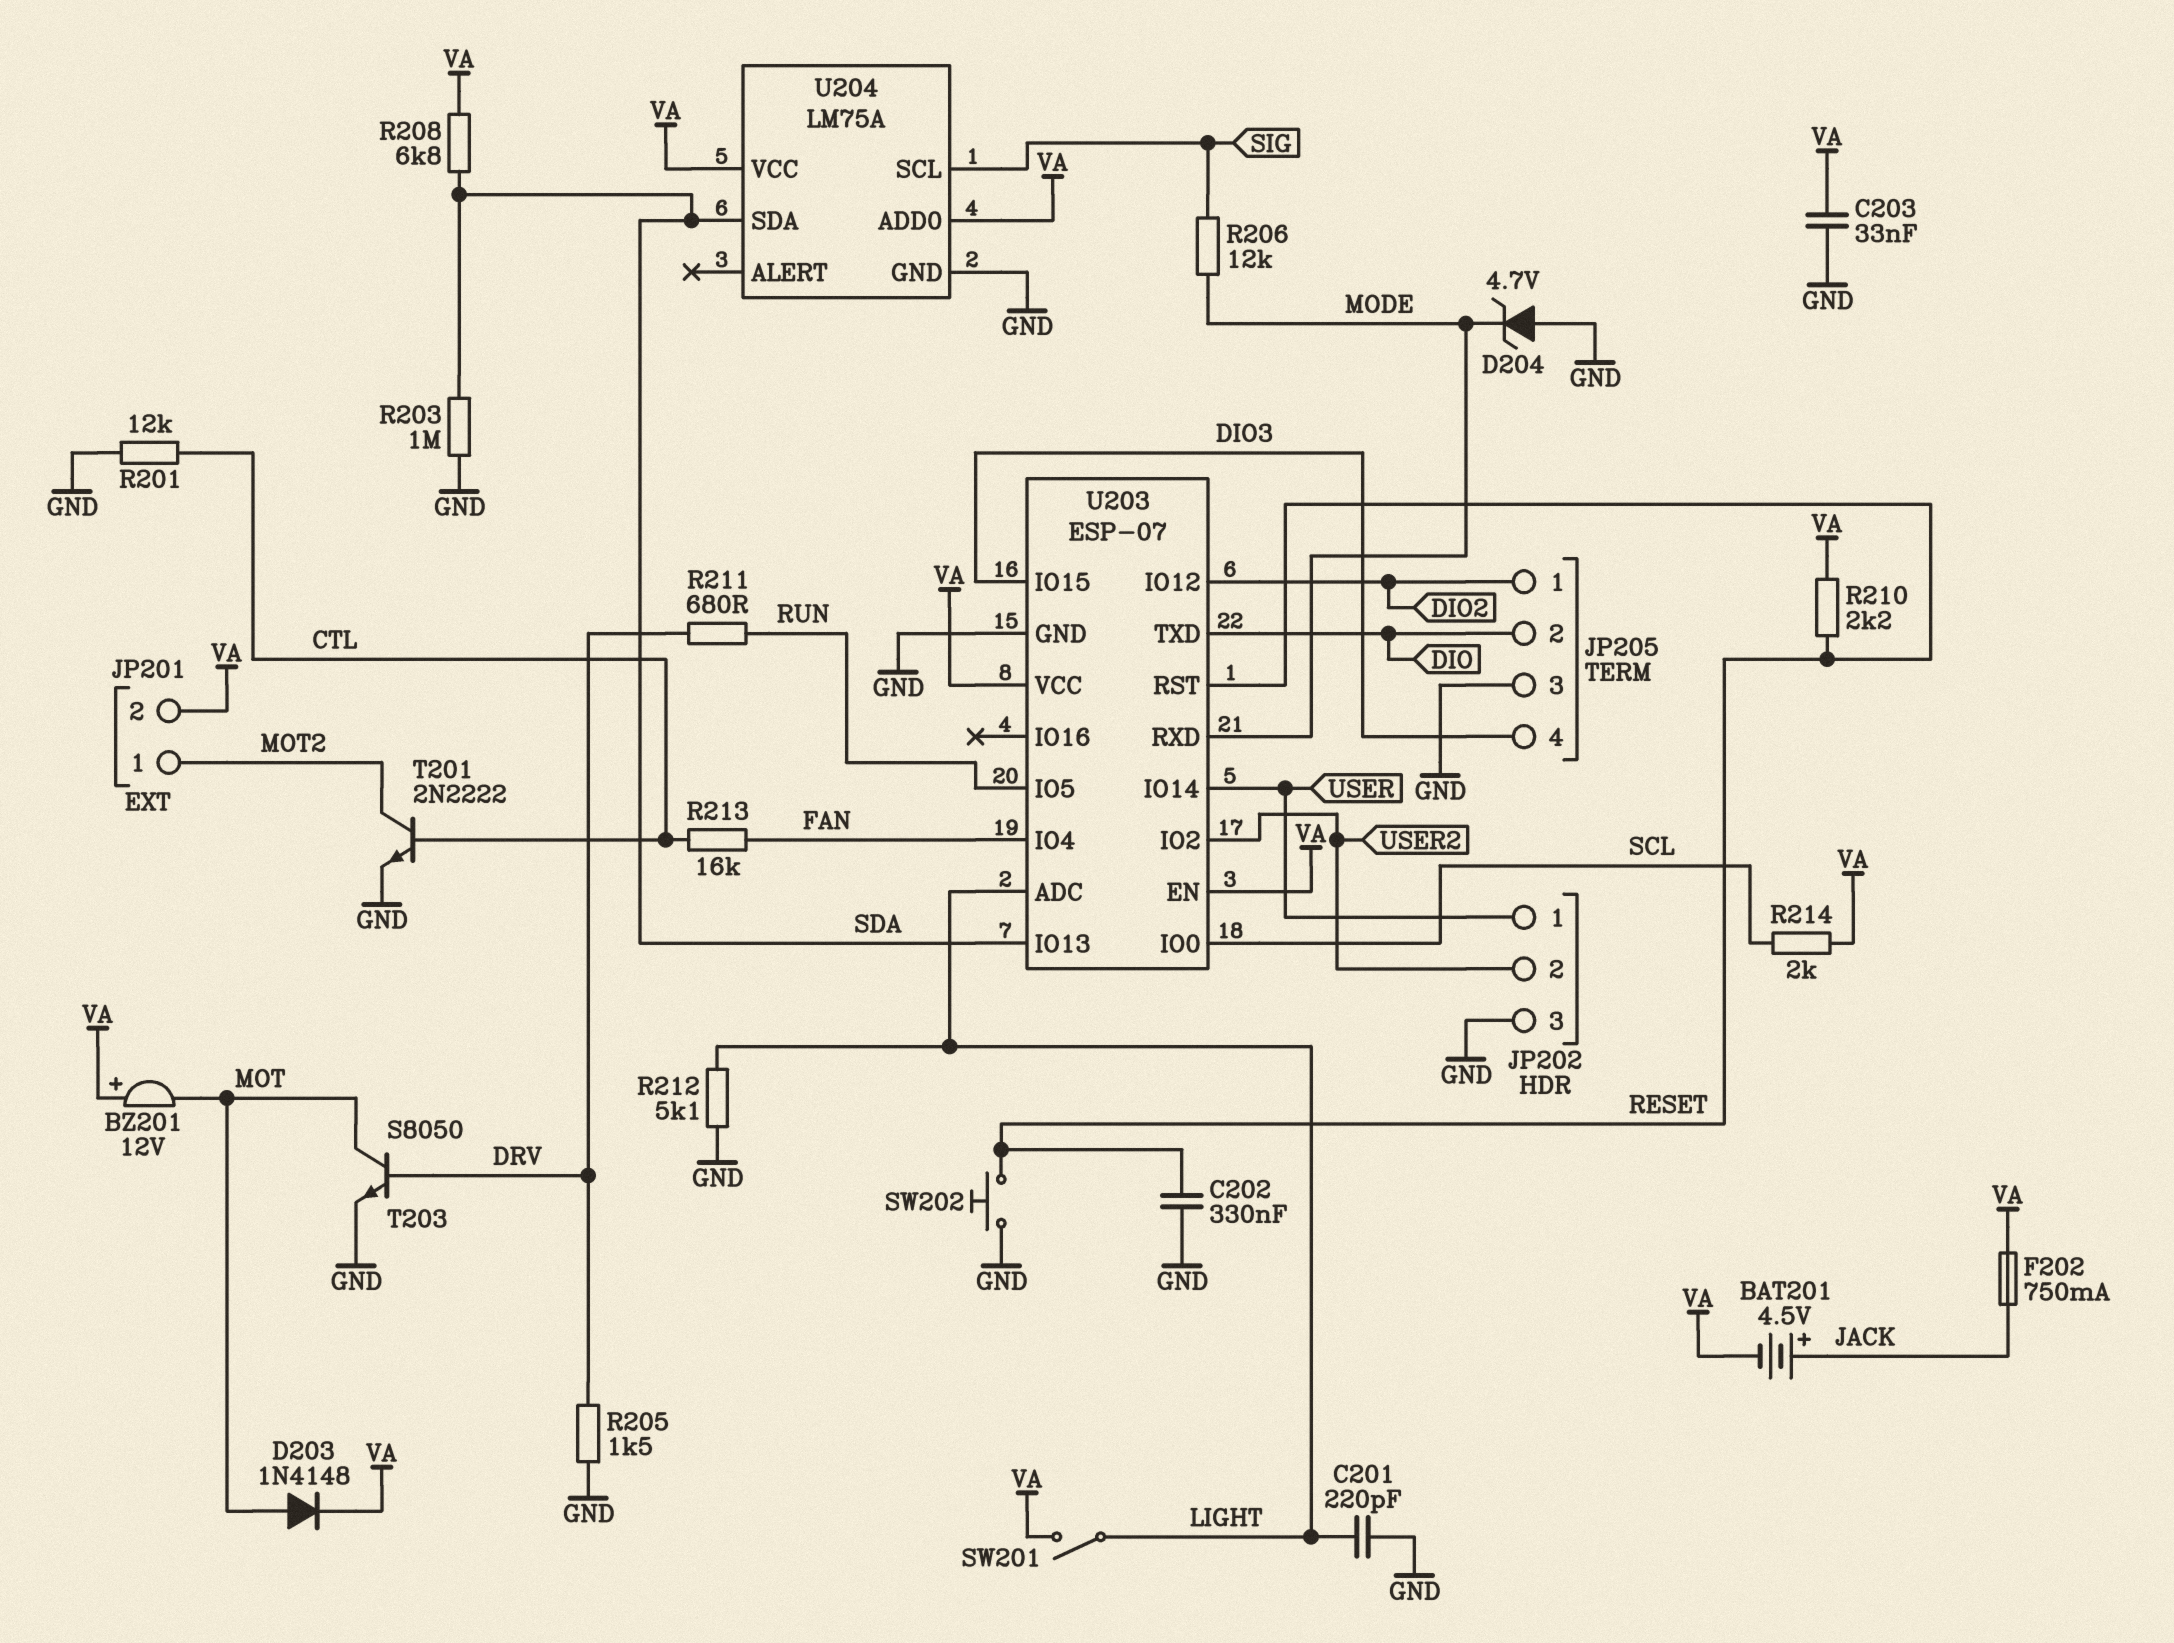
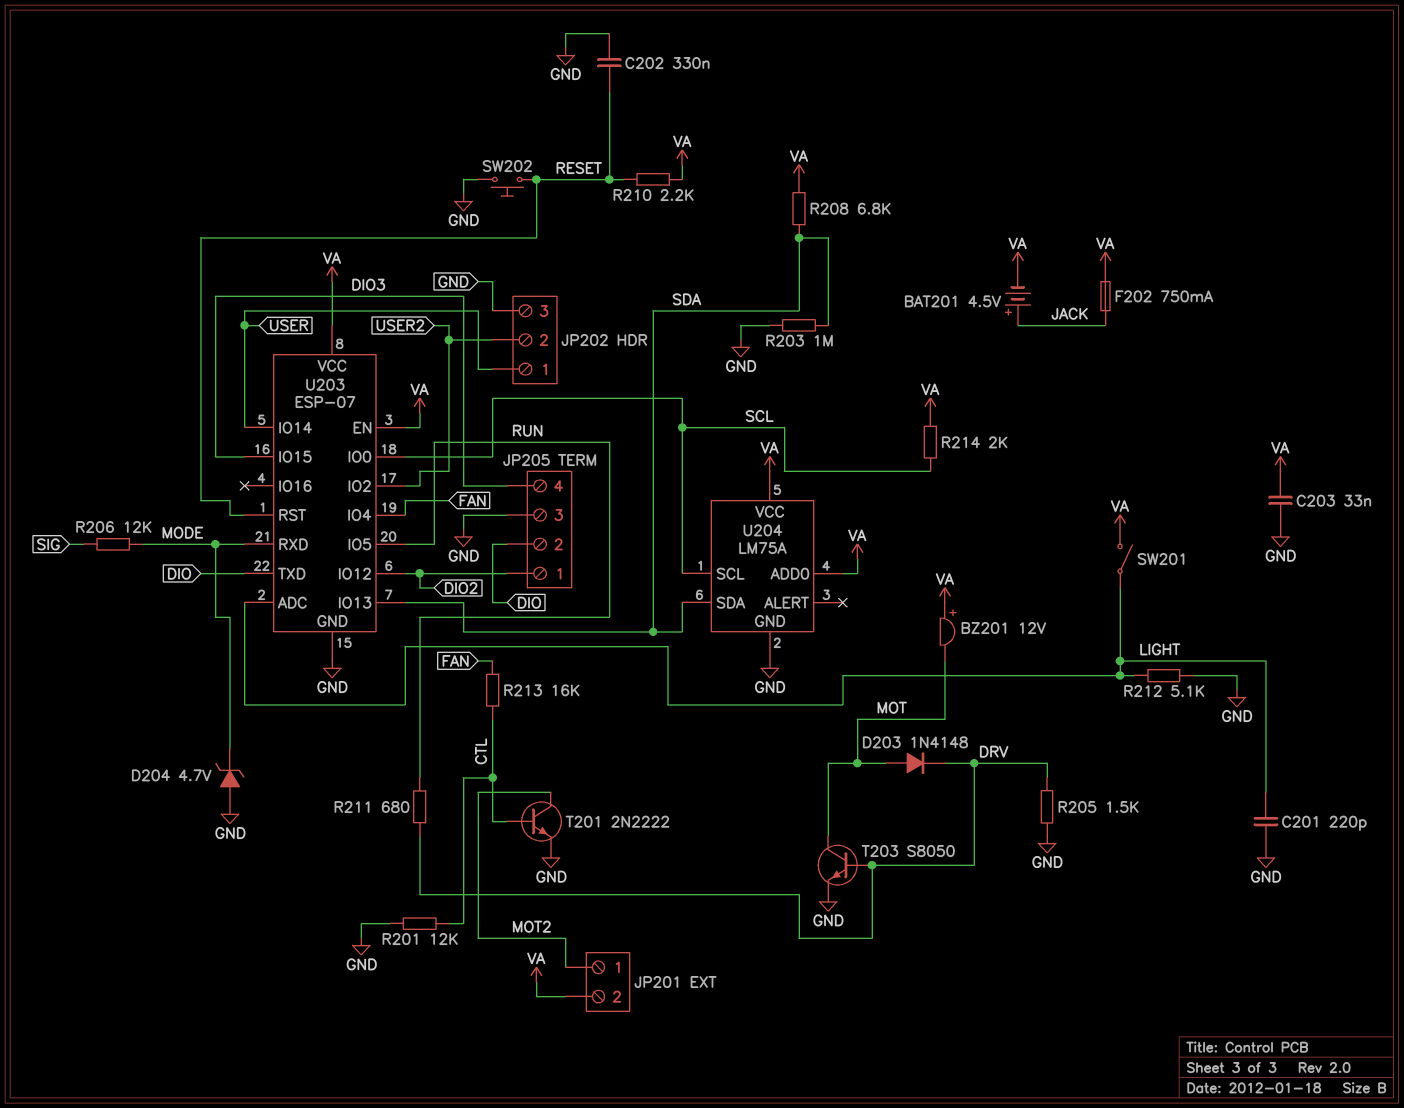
D203: diode 1N4148 (A MOT, K VA) -> diode 1N4148 (A MOT, K DRV)
U204 pin SCL: SIG -> SCL

